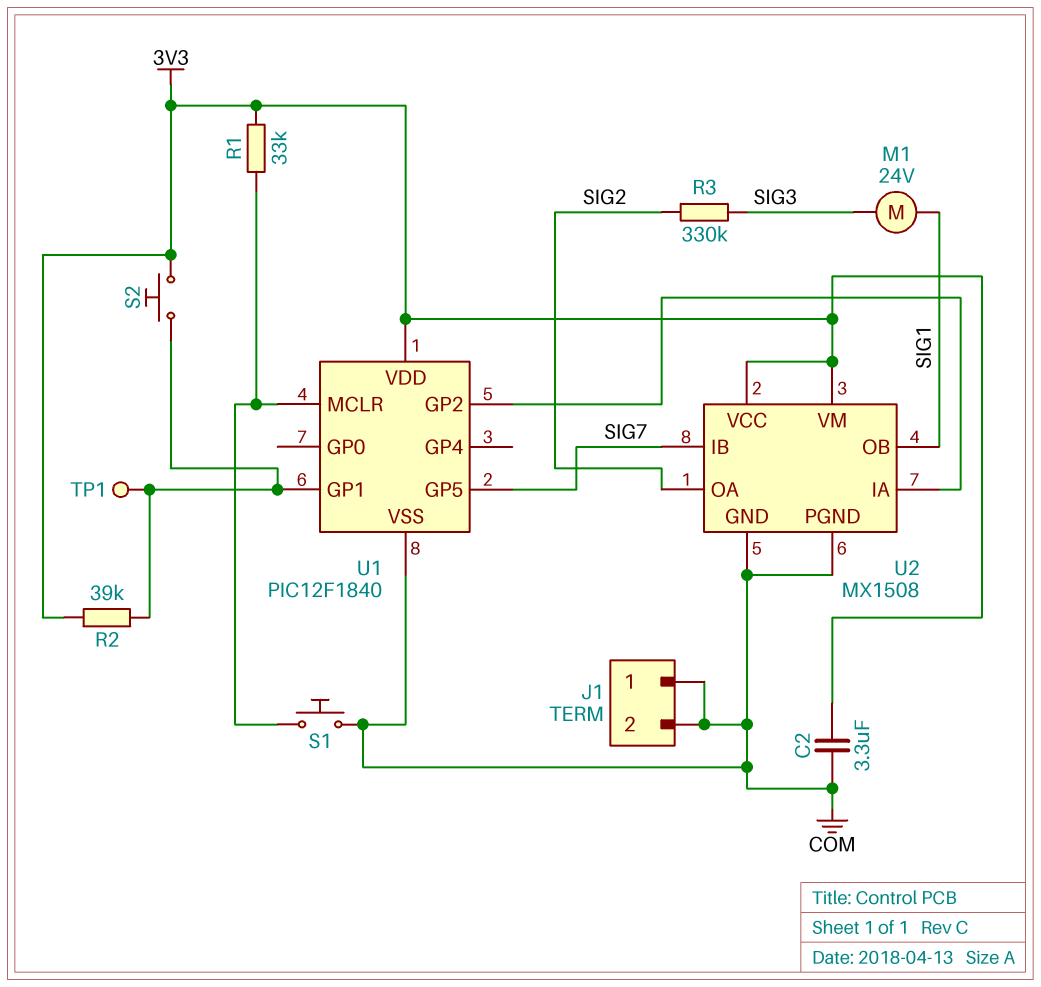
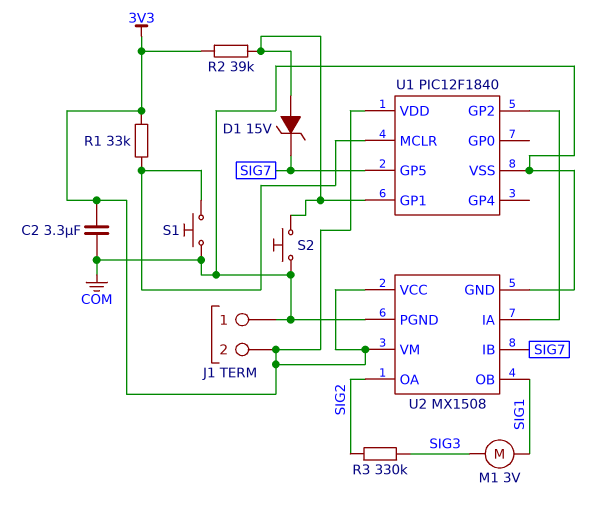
D1: none -> zener 15V (A U1/GP1, K SIG7)
J1 pin 2: COM -> 3V3
M1: motor 24V (SIG1, SIG3) -> motor 3V (SIG1, SIG3)
S2: button (3V3, U1/GP1) -> button (COM, U1/GP1)
TP1: test point (U1/GP1) -> none

